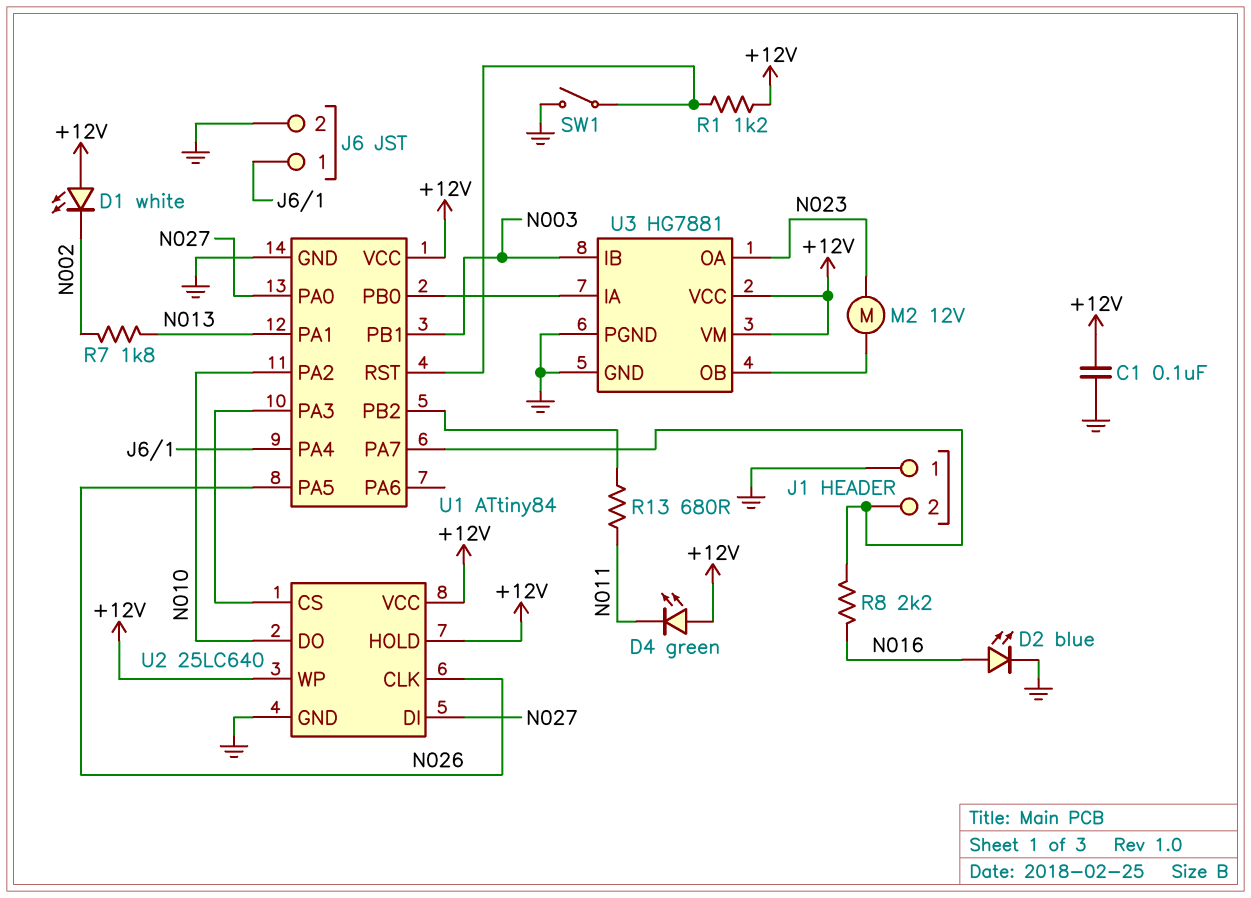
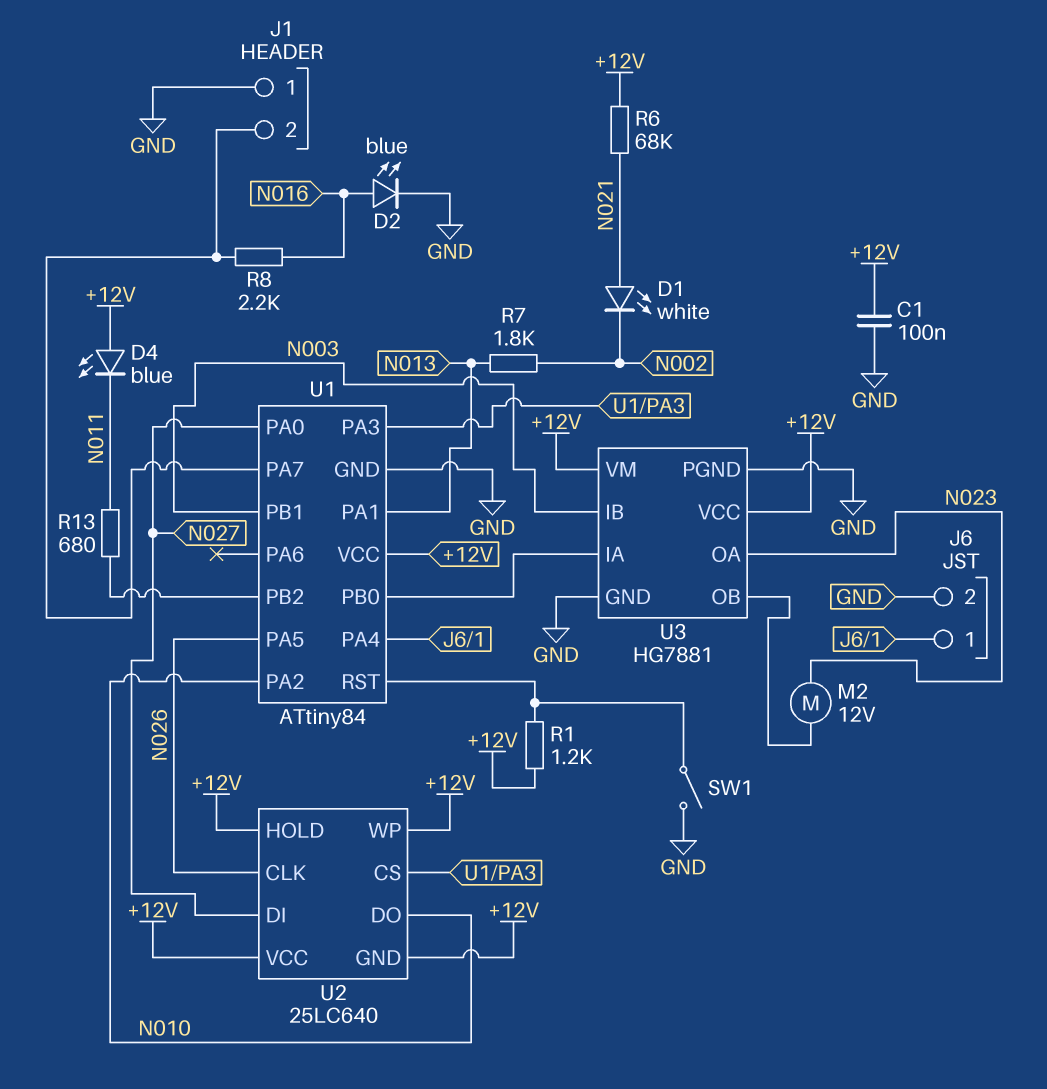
D1: LED white (A +12V, K N002) -> LED white (A N021, K N002)
D4: LED green (A +12V, K N011) -> LED blue (A +12V, K N011)
R6: none -> 68k (+12V, N021)
U2 pin GND: GND -> +12V

